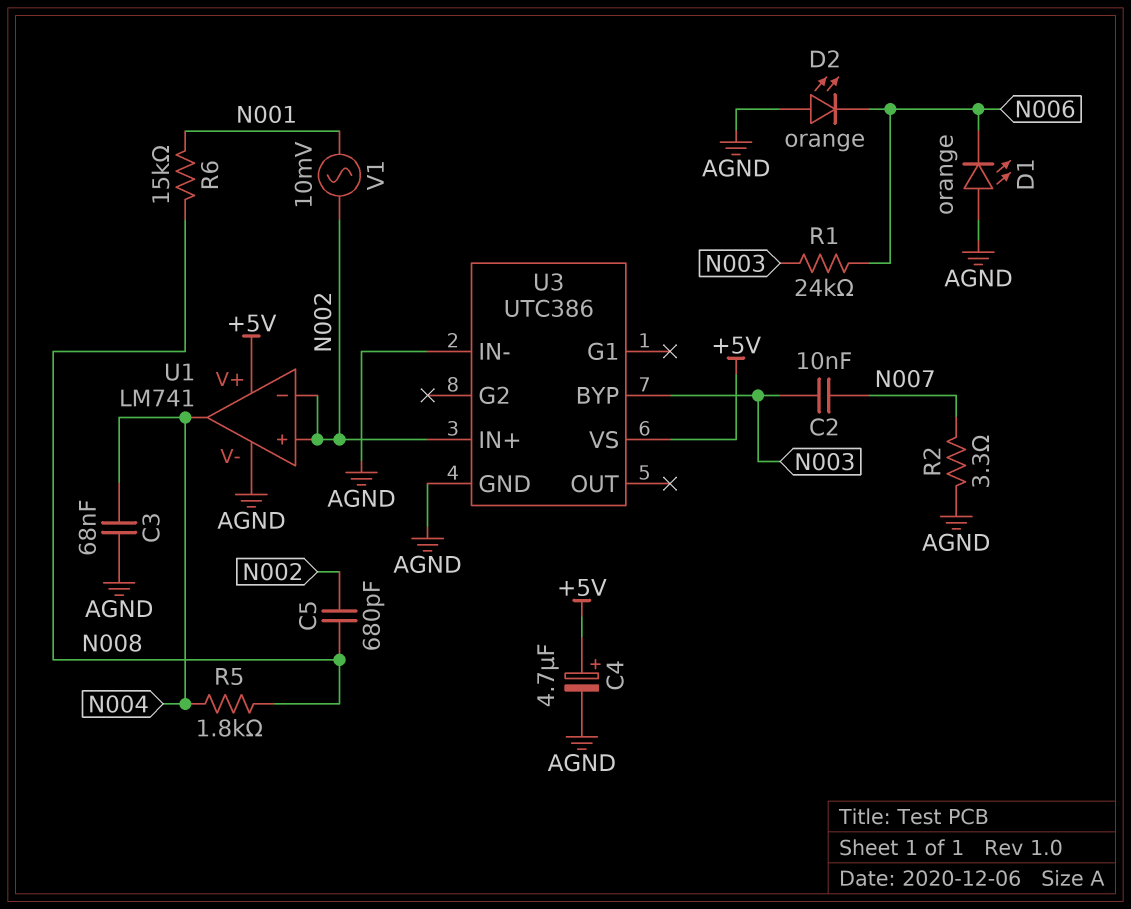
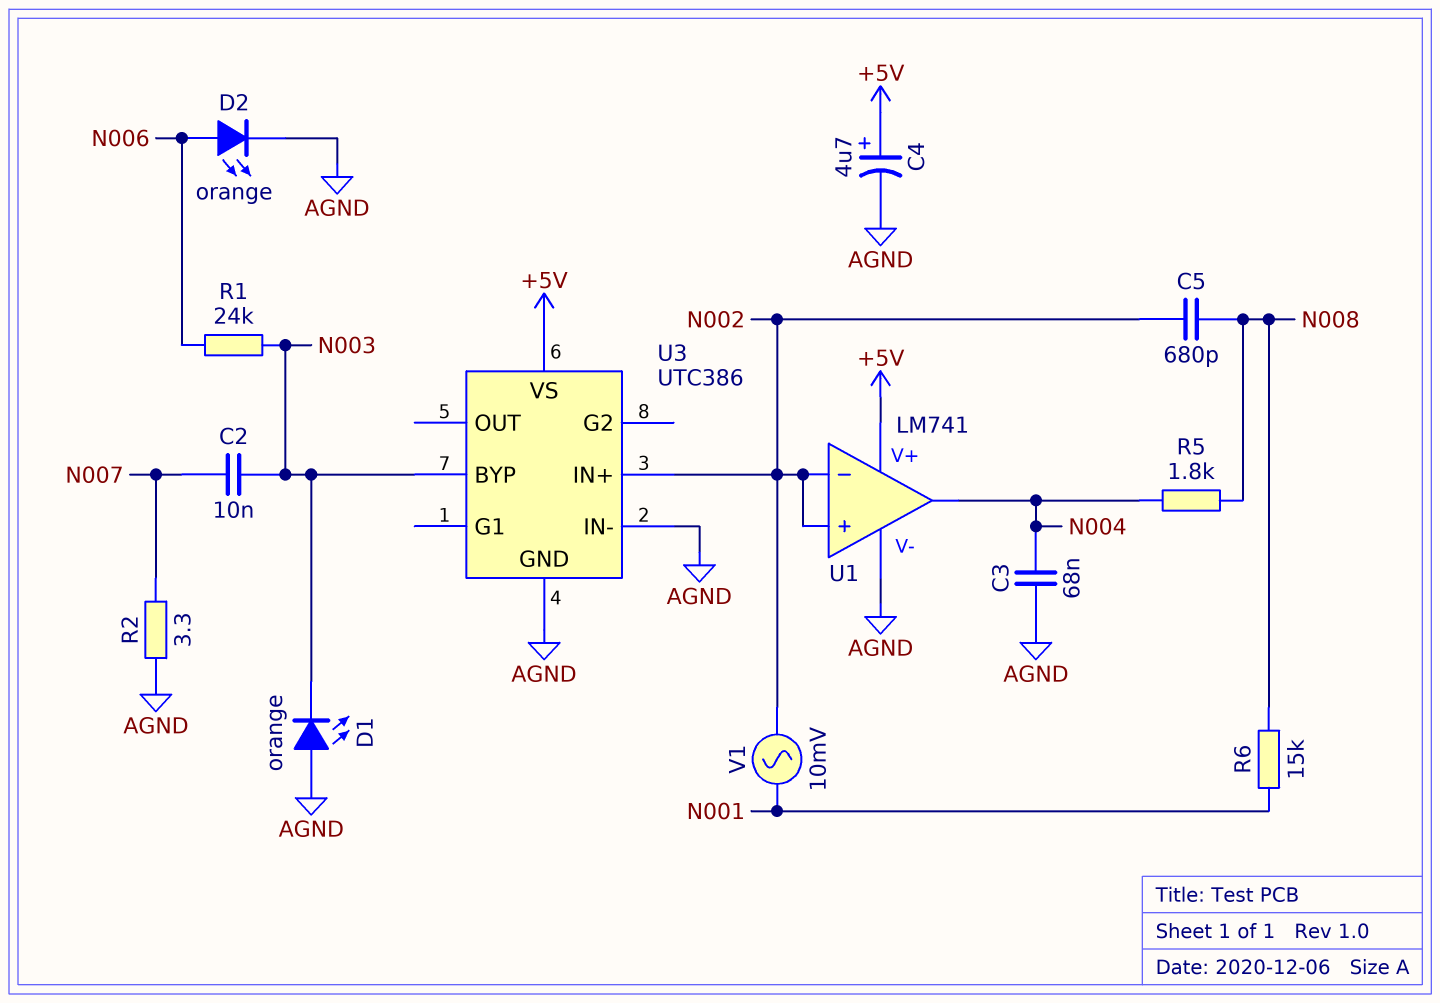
D1: LED orange (A AGND, K N006) -> LED orange (A AGND, K N003)
D2: LED orange (A AGND, K N006) -> LED orange (A N006, K AGND)

